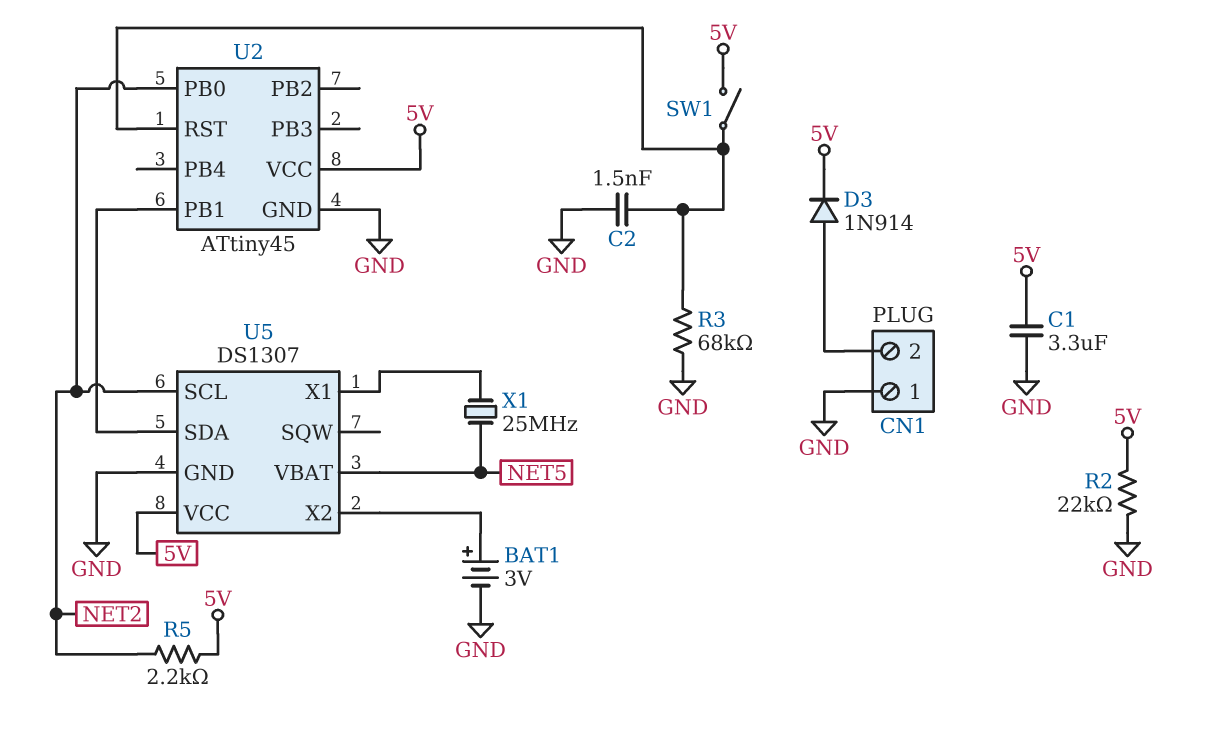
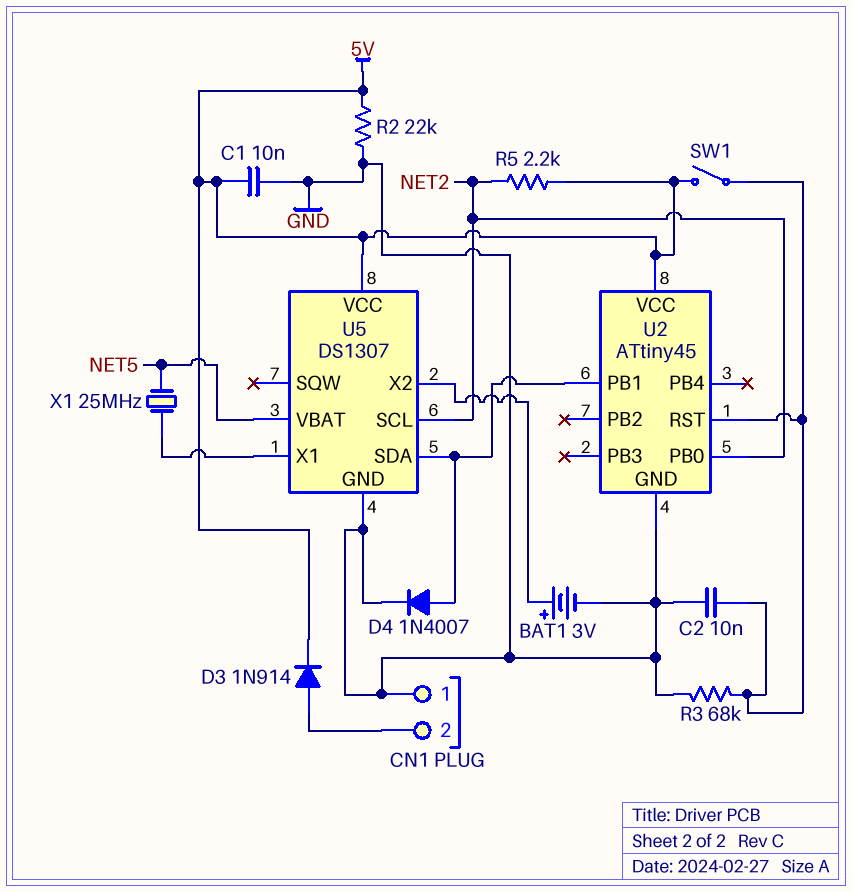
C1: 3.3uF (5V, GND) -> 10nF (5V, GND)
C2: 1.5nF (GND, U2/RST) -> 10nF (GND, U2/RST)
D4: none -> diode 1N4007 (A U2/PB1, K GND)

